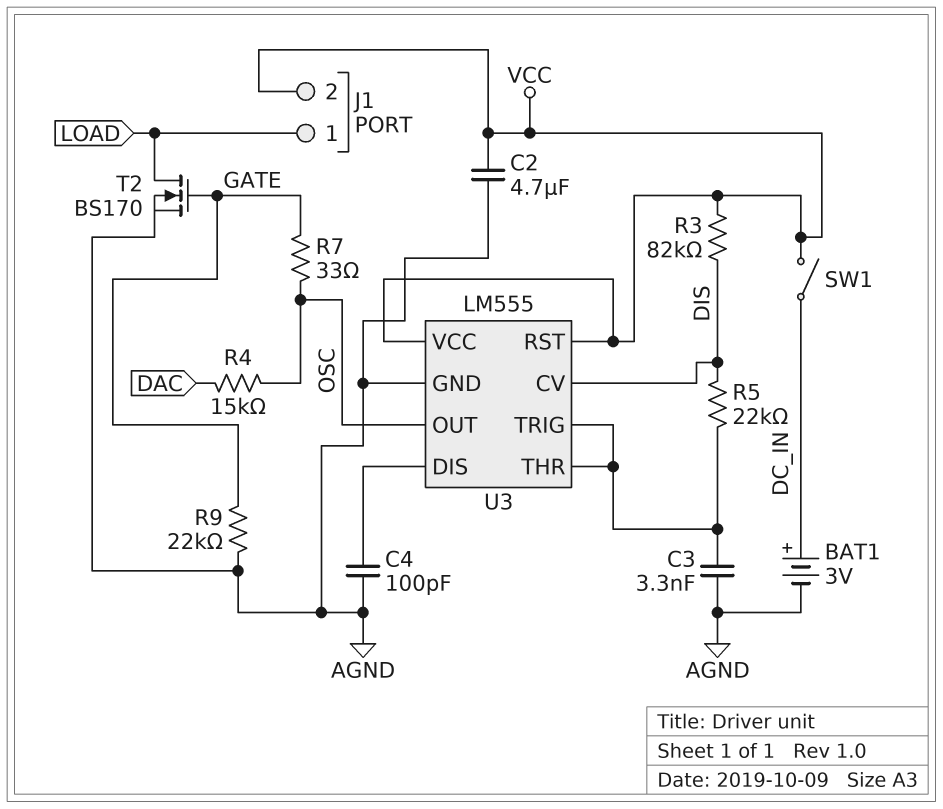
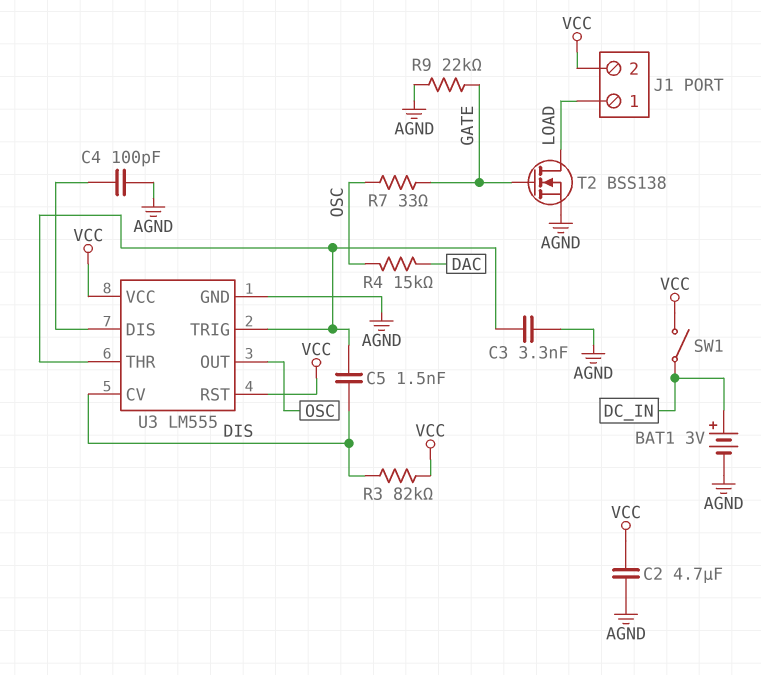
C5: none -> 1.5nF (DIS, U3/THR)
R5: 22k (DIS, U3/THR) -> none
T2: NMOS BS170 (G GATE, D LOAD, S AGND) -> NMOS BSS138 (G GATE, D LOAD, S AGND)

